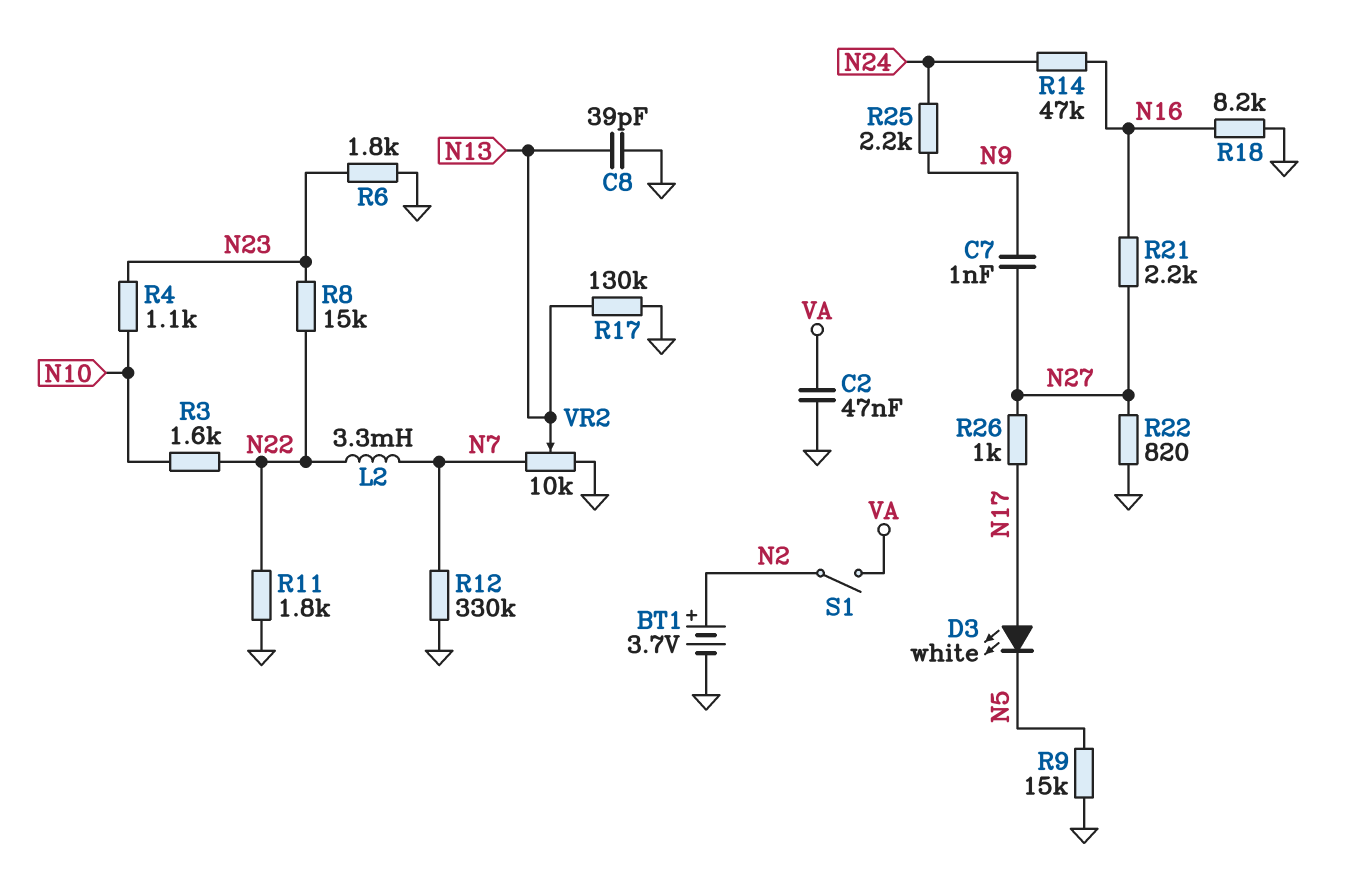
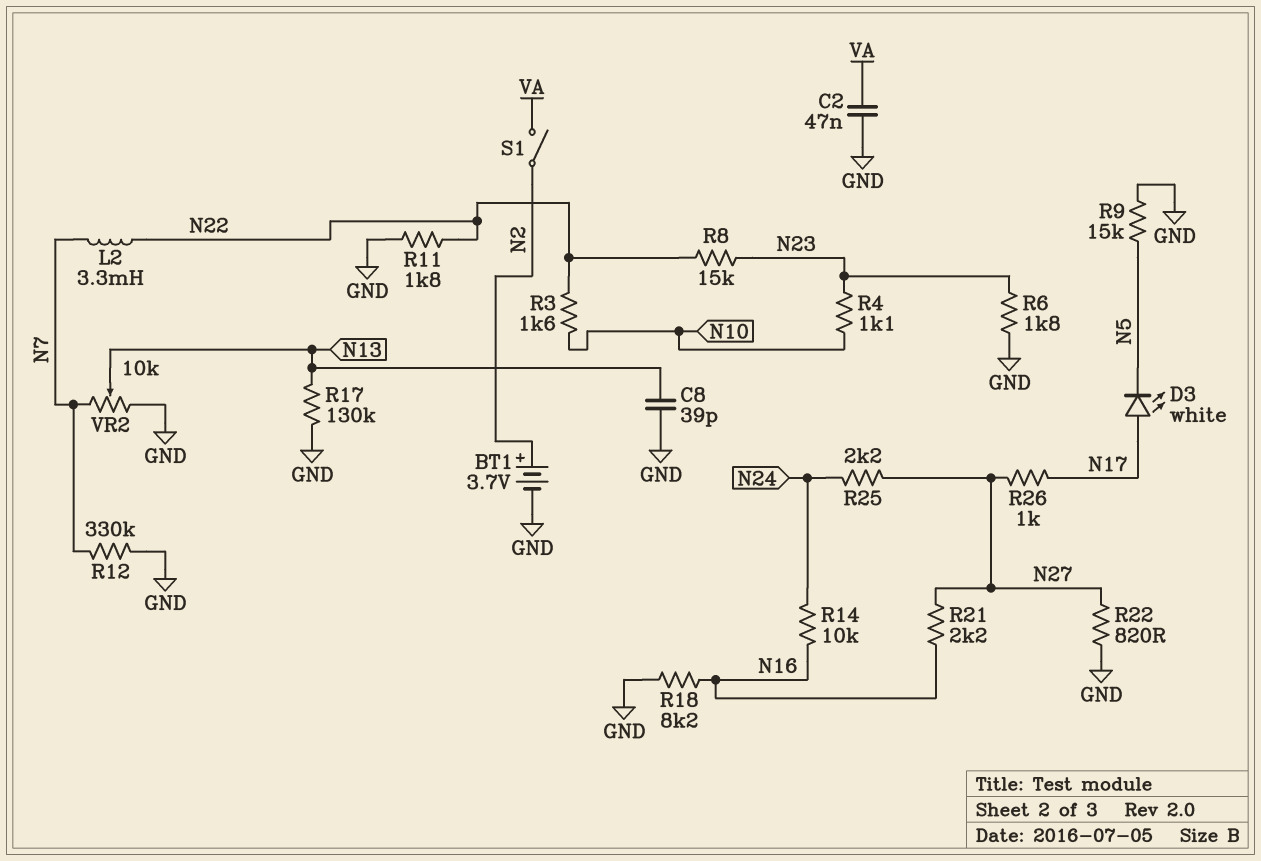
C7: 1nF (N9, N27) -> none
R14: 47k (N16, N24) -> 10k (N16, N24)
R25: 2.2k (N9, N24) -> 2.2k (N24, N27)

